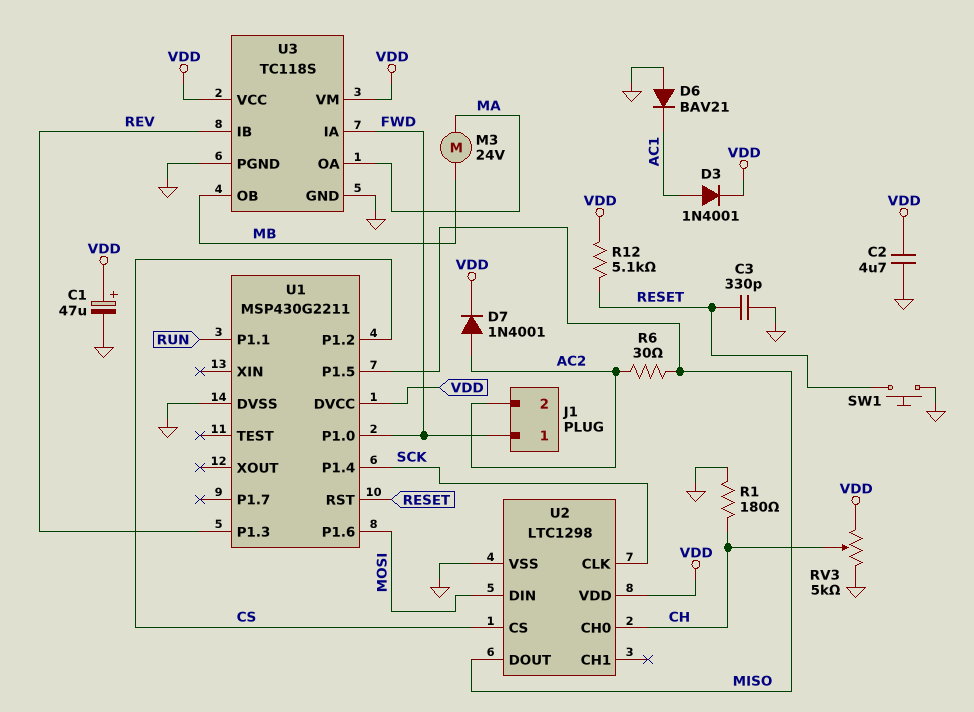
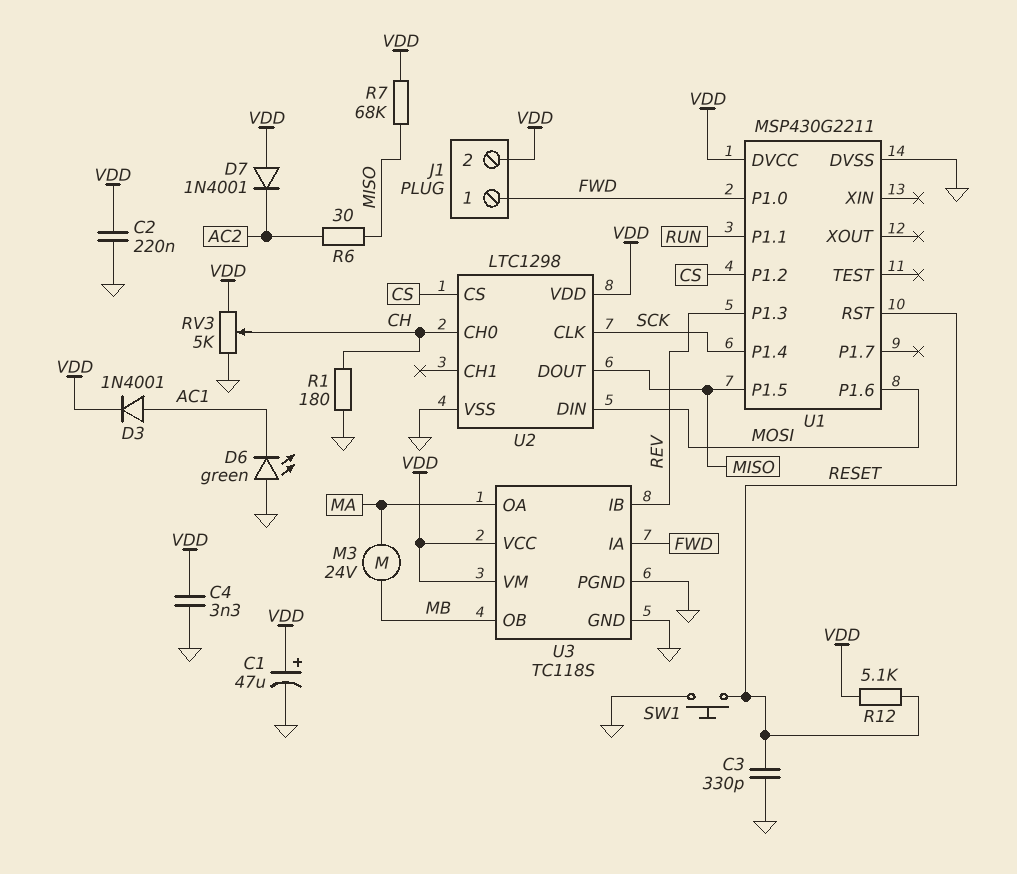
C2: 4.7uF (GND, VDD) -> 220nF (GND, VDD)
C4: none -> 3.3nF (GND, VDD)
D6: diode BAV21 (A GND, K AC1) -> LED green (A GND, K AC1)
D7: diode 1N4001 (A AC2, K VDD) -> diode 1N4001 (A VDD, K AC2)
J1 pin 2: AC2 -> VDD
R7: none -> 68k (MISO, VDD)

